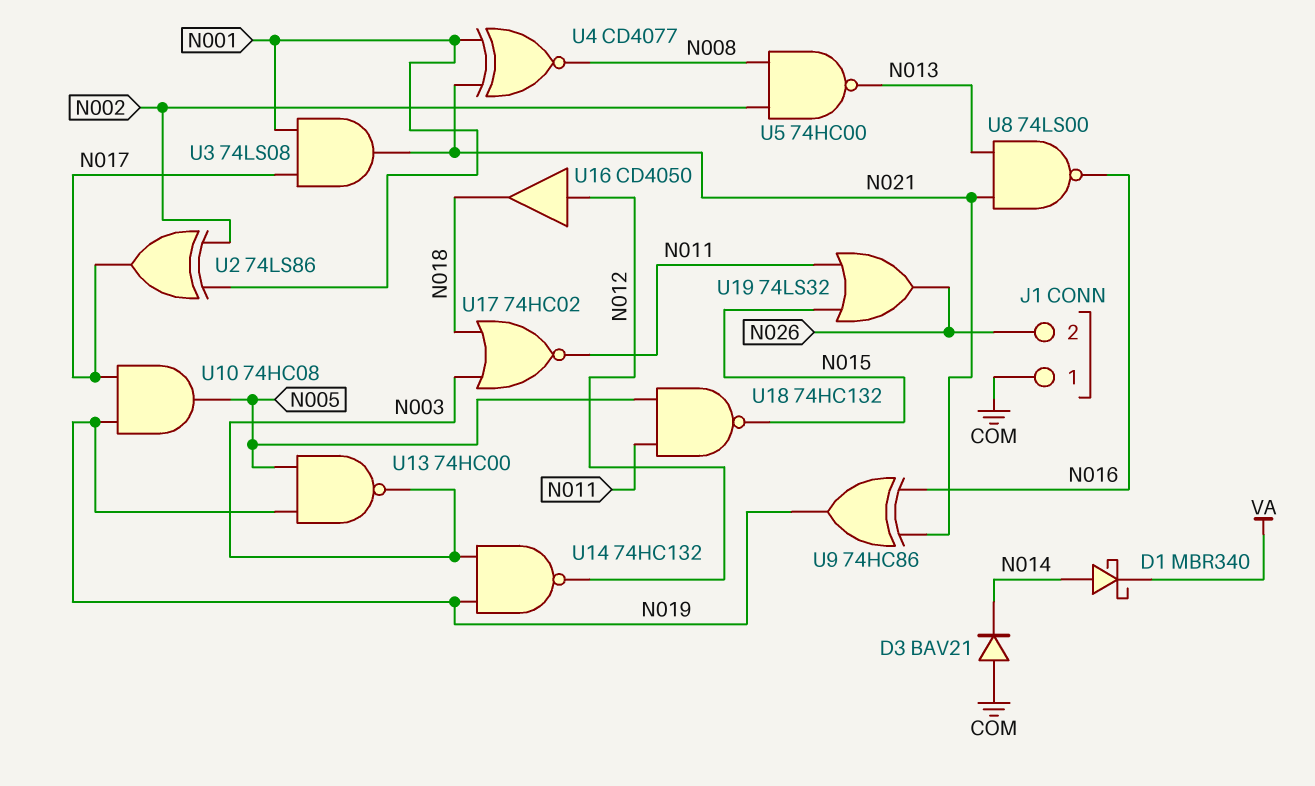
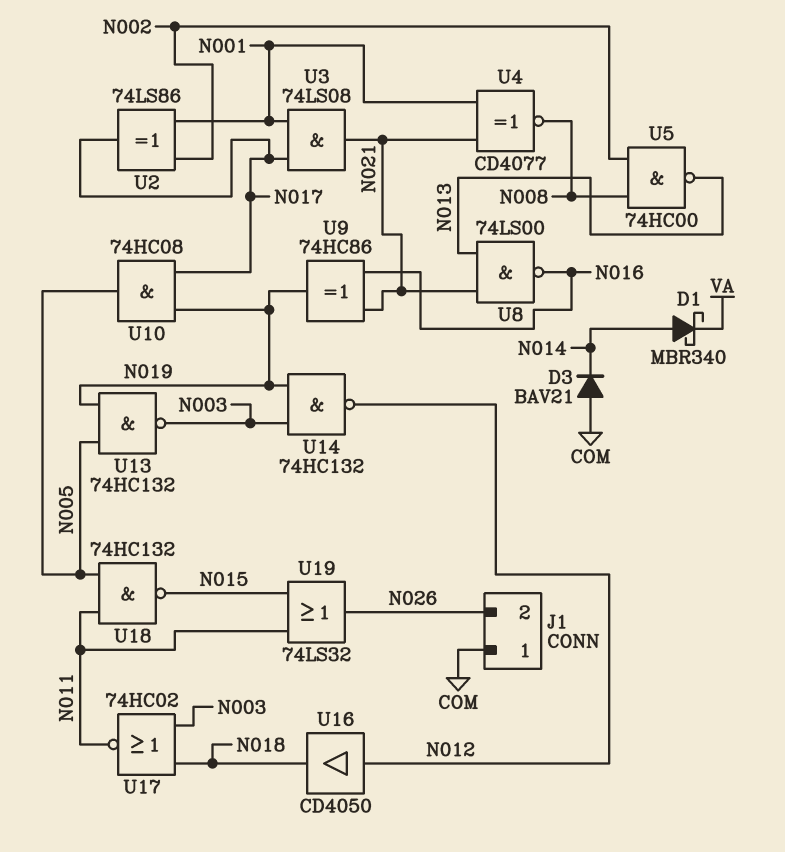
U13: NAND 74HC00 (in N005, in N019, out N003) -> NAND 74HC132 (in N005, in N019, out N003)

